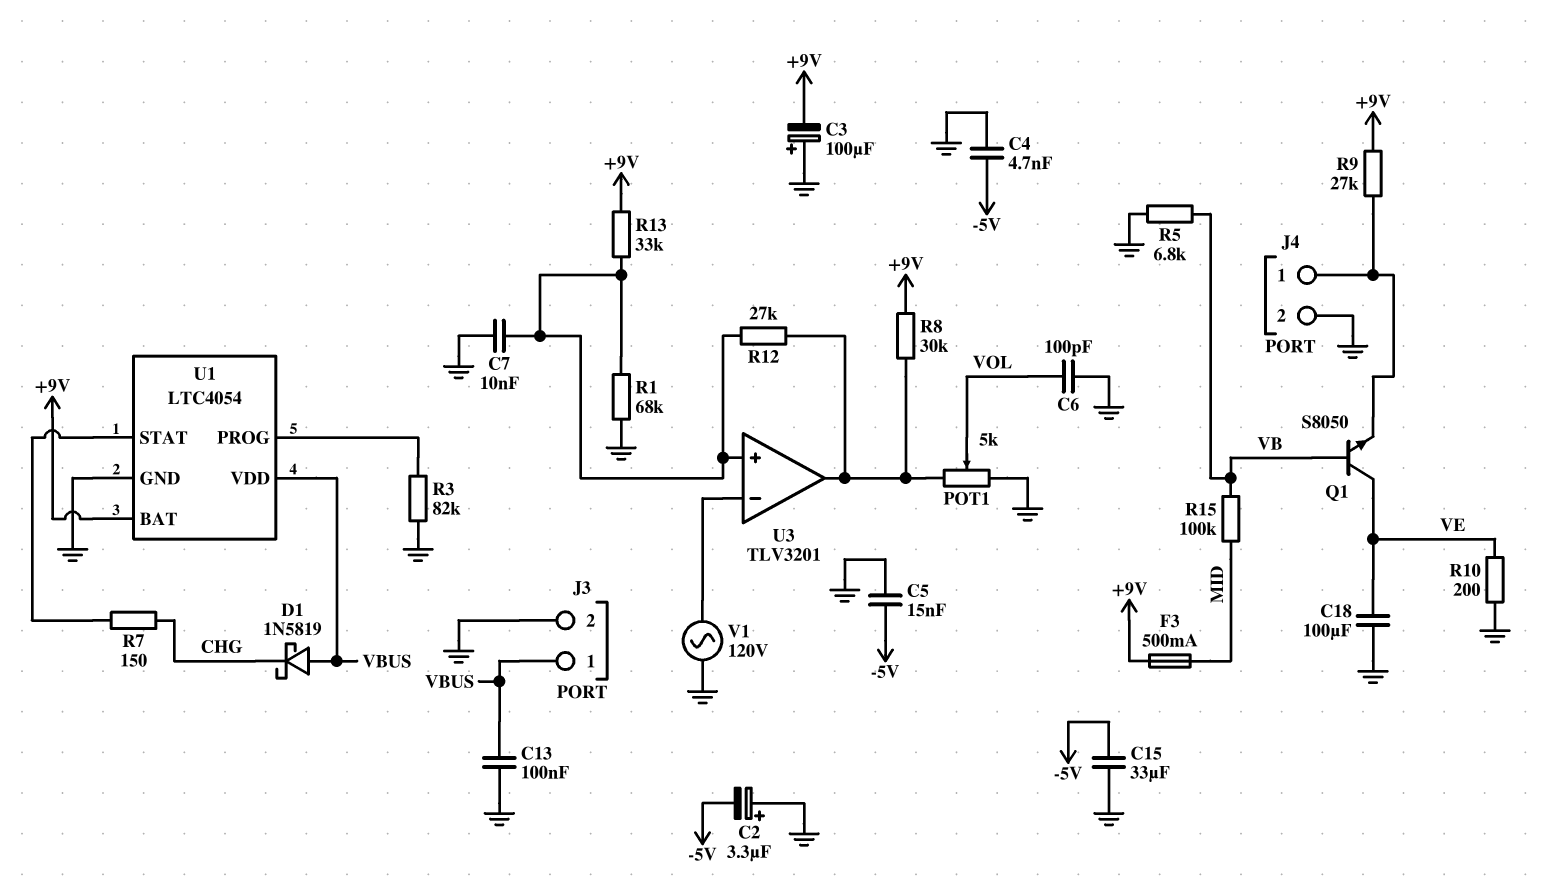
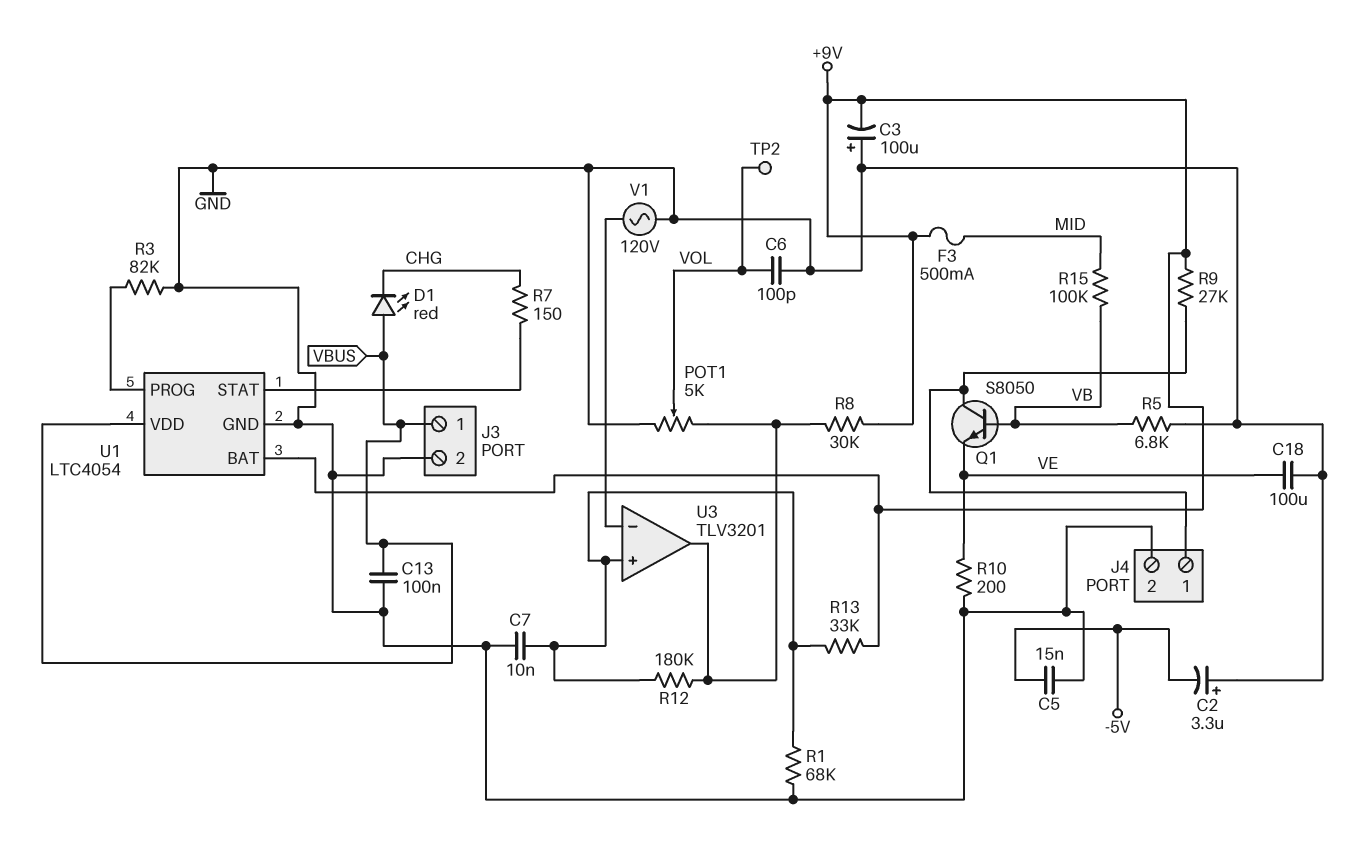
C4: 4.7nF (-5V, GND) -> none
C15: 33uF (-5V, GND) -> none
D1: schottky 1N5819 (A VBUS, K CHG) -> LED red (A VBUS, K CHG)
Q1: NPN S8050 (B VB, C VE, E J4/1) -> NPN S8050 (B VB, C J4/1, E VE)
R12: 27k (U3/in+, U3/out) -> 180k (U3/in+, U3/out)
TP2: none -> test point (VOL)

